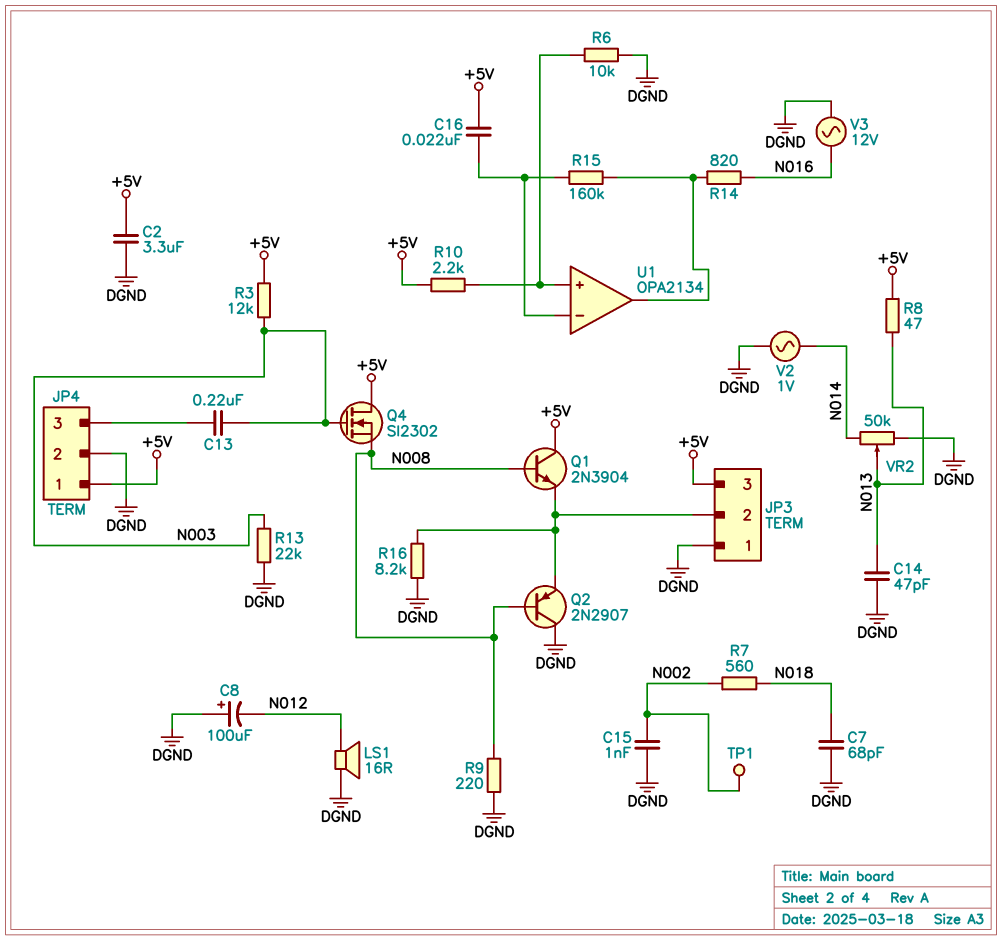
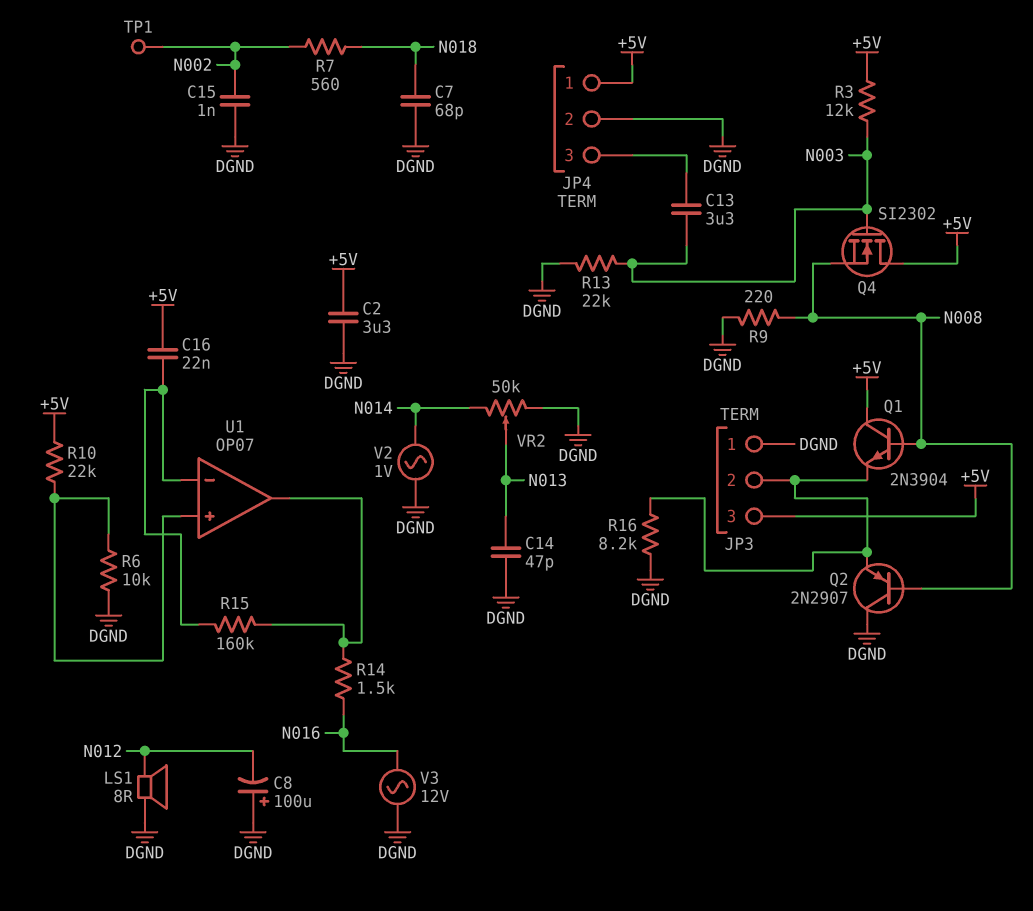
C13: 220nF (JP4/3, N003) -> 3.3uF (JP4/3, N003)
LS1: speaker 16R (DGND, N012) -> speaker 8R (DGND, N012)
R8: 47 (+5V, N013) -> none
R10: 2.2k (+5V, U1/in+) -> 22k (+5V, U1/in+)
R14: 820 (N016, U1/out) -> 1.5k (N016, U1/out)
U1: OPA2134 -> OP07

